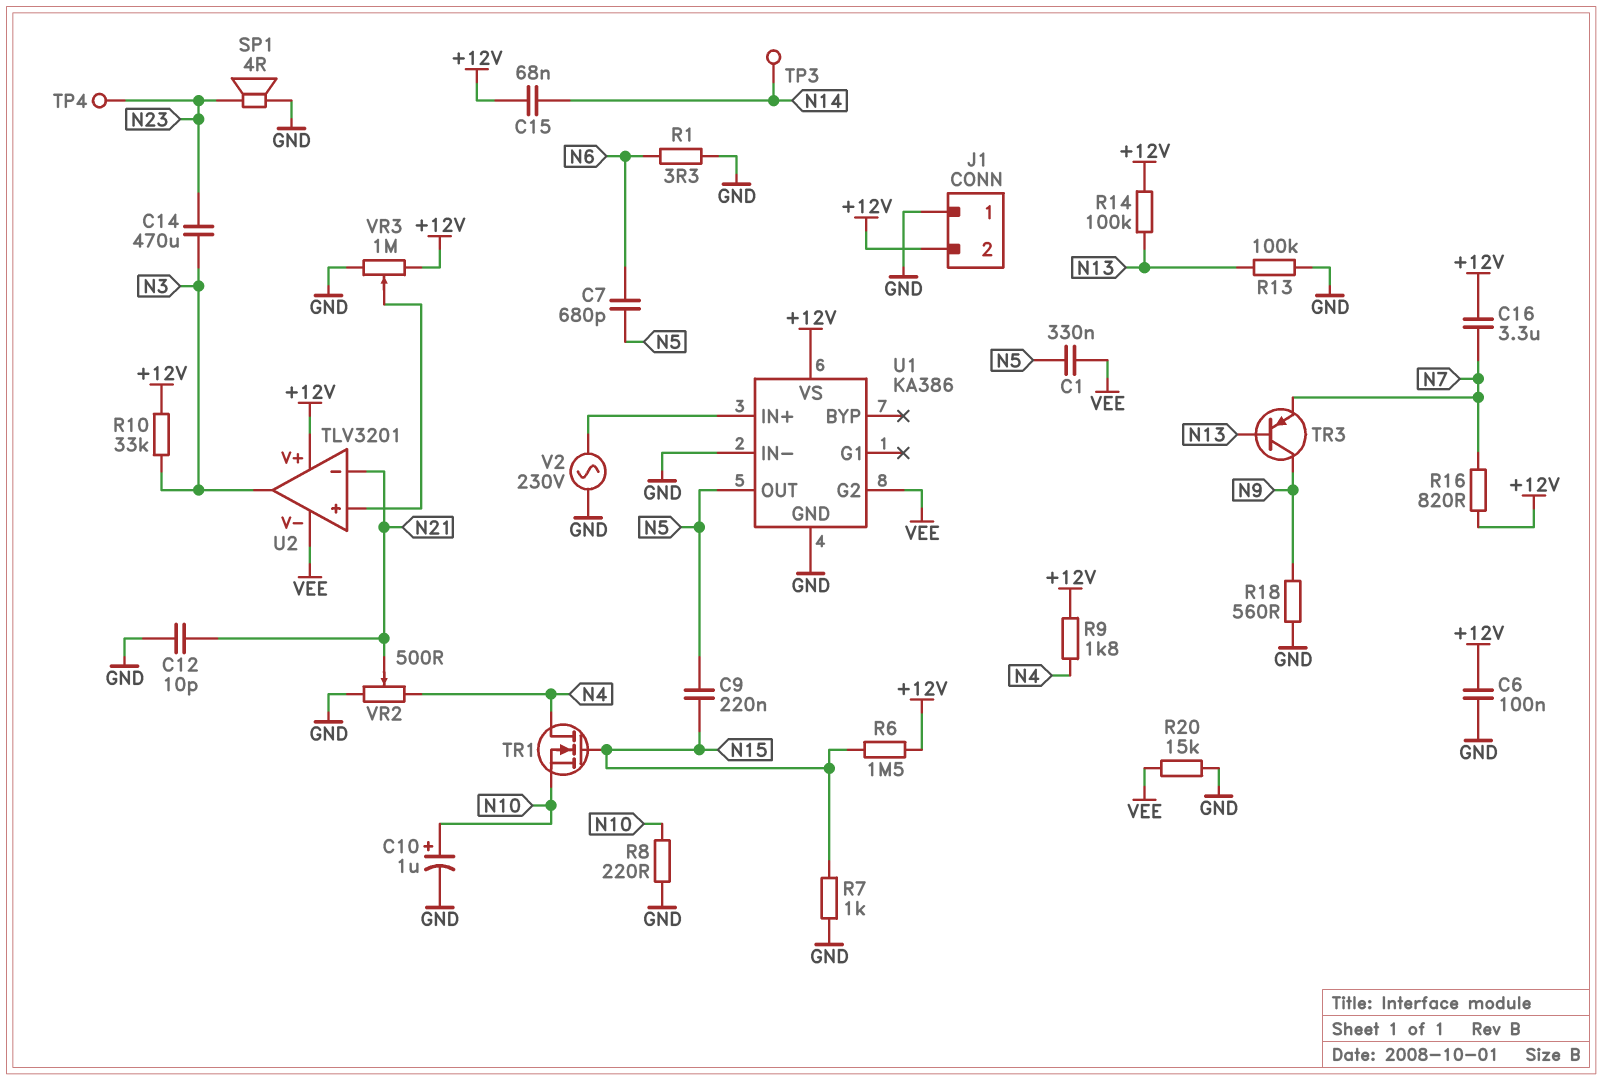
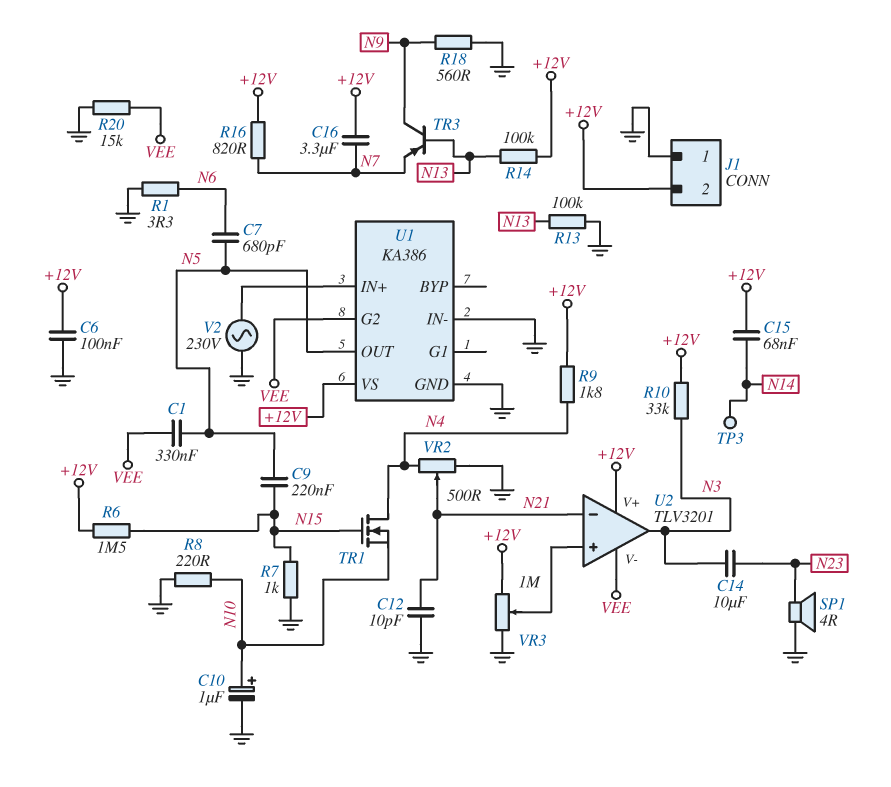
C14: 470uF (N3, N23) -> 10uF (N3, N23)
TP4: test point (N23) -> none

